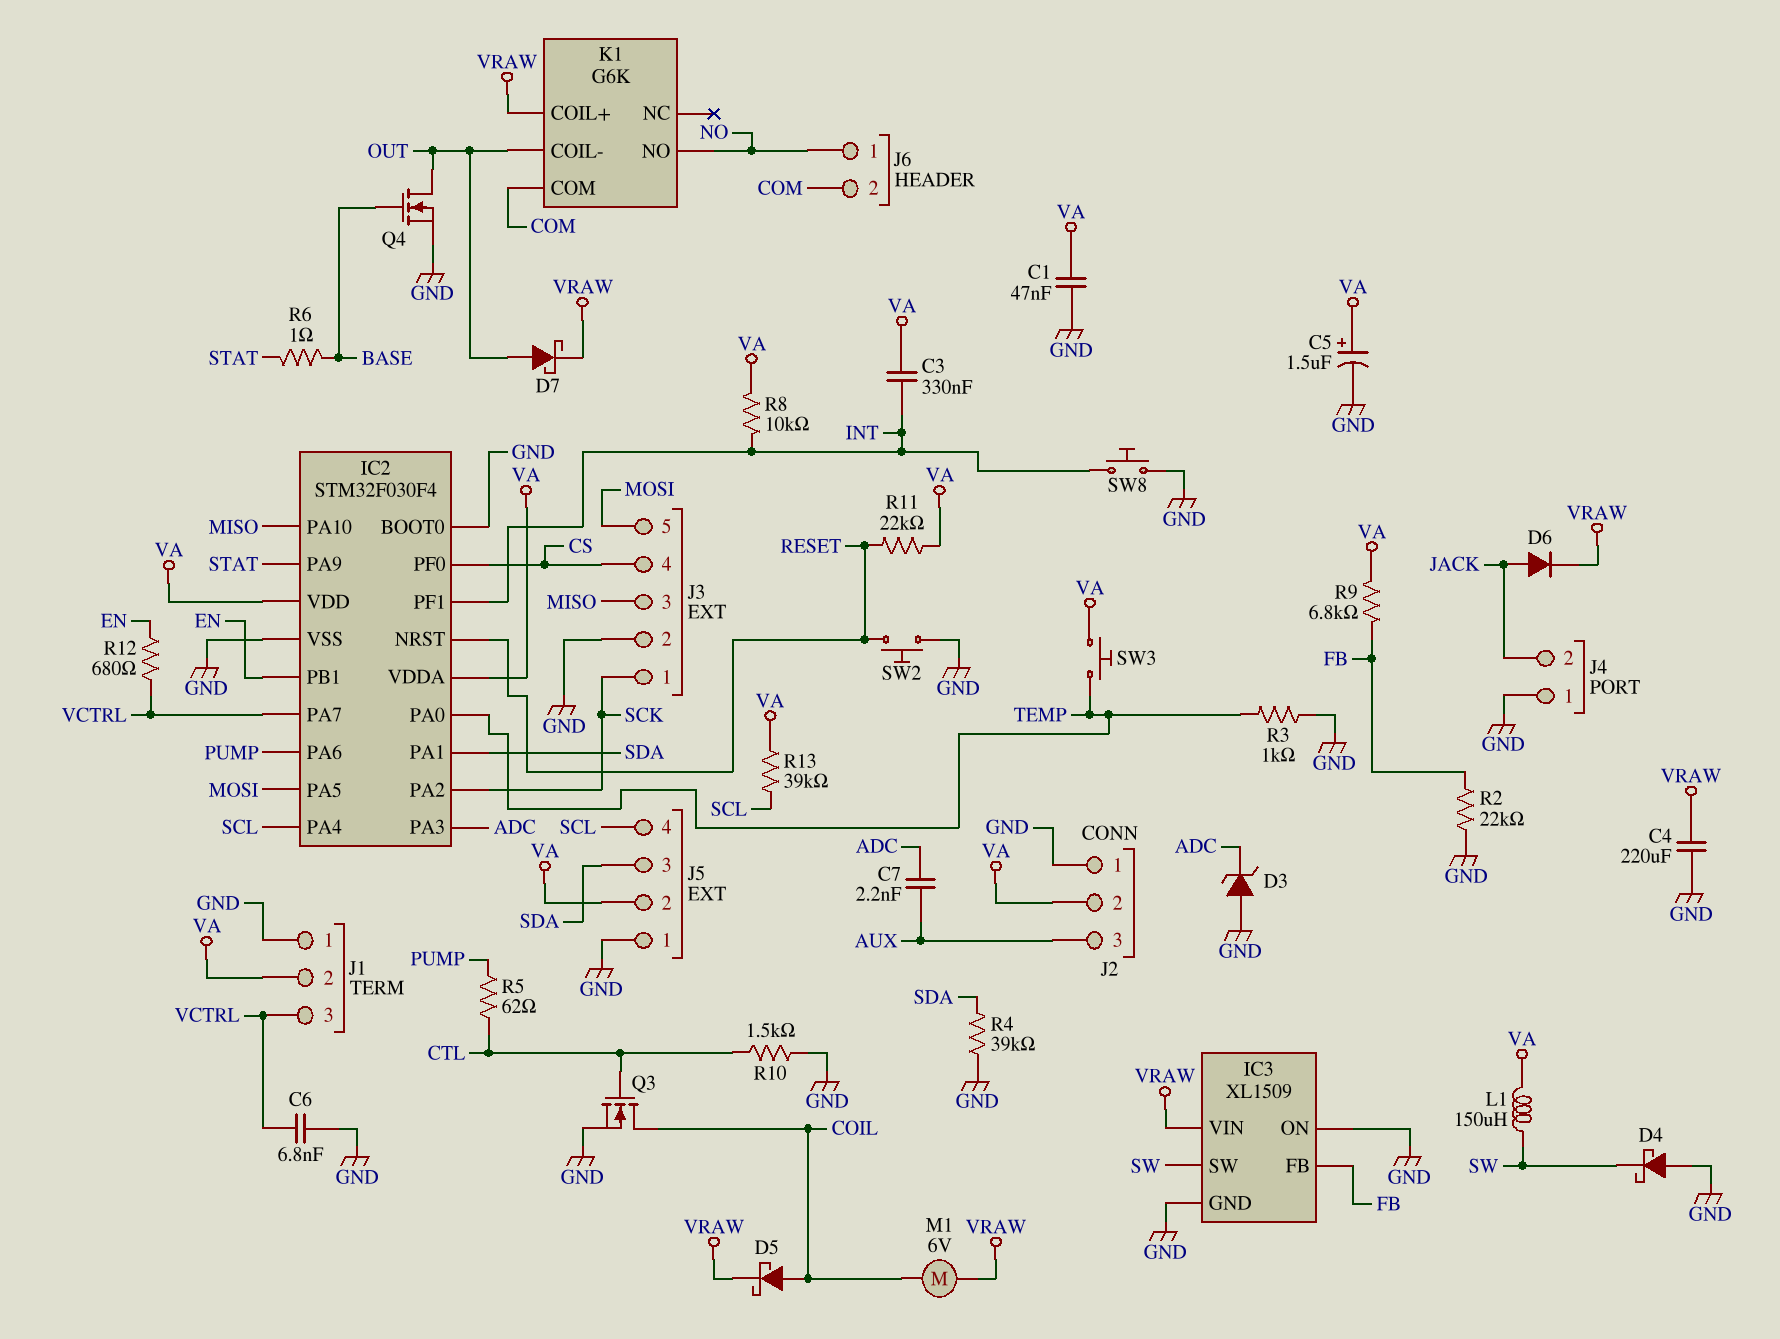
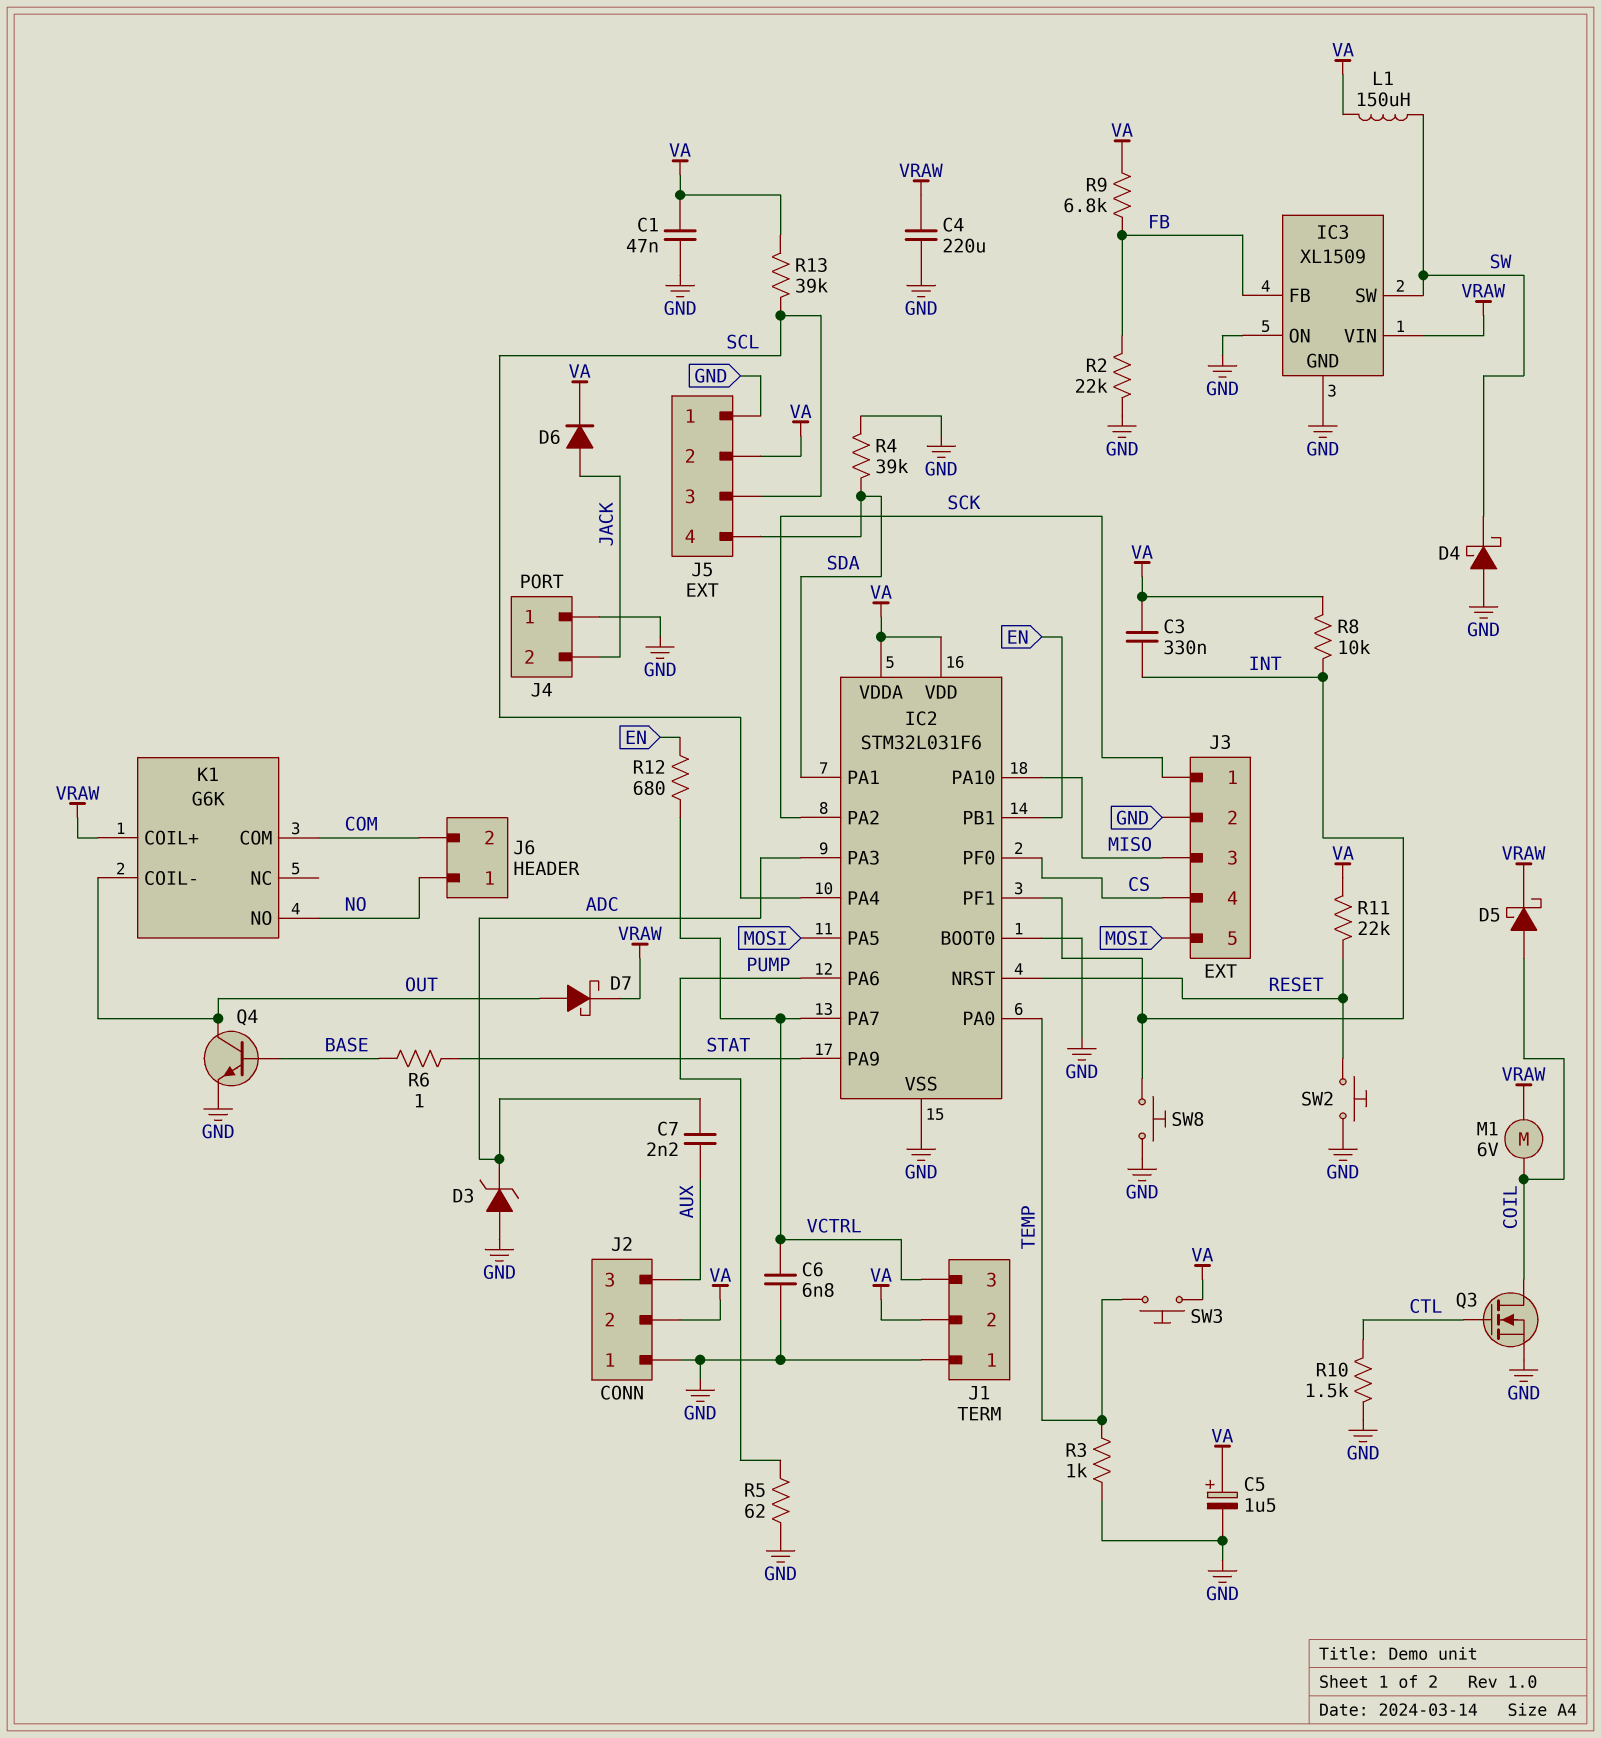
D6: diode (A JACK, K VRAW) -> diode (A JACK, K VA)
IC2: STM32F030F4 -> STM32L031F6
J5 pin 3: SDA -> SCL
J5 pin 4: SCL -> SDA
Q4: NMOS (G BASE, D OUT, S GND) -> NPN (B BASE, C OUT, E GND)
R5: 62 (CTL, PUMP) -> 62 (GND, PUMP)

